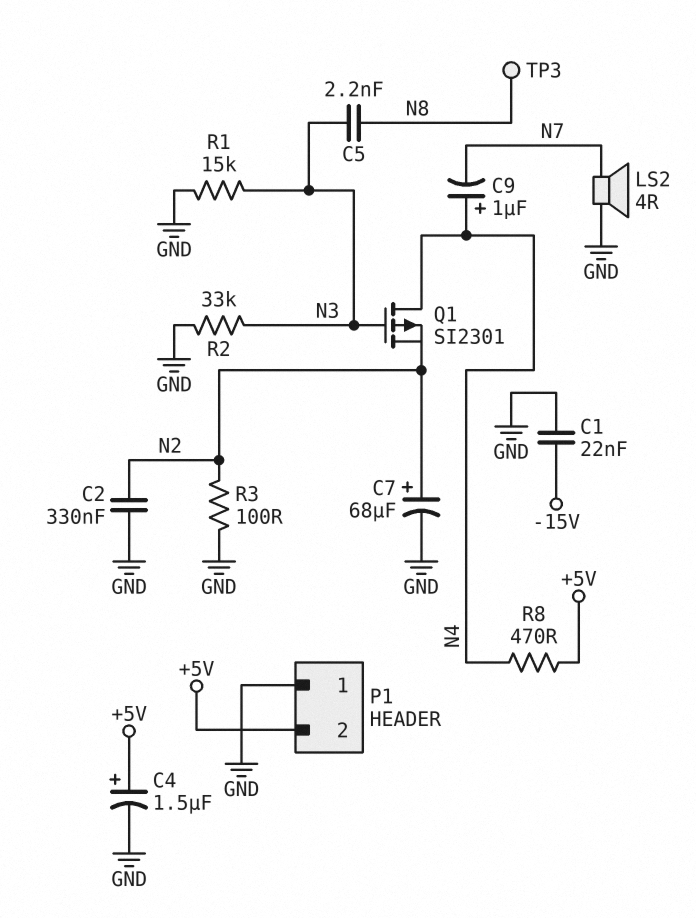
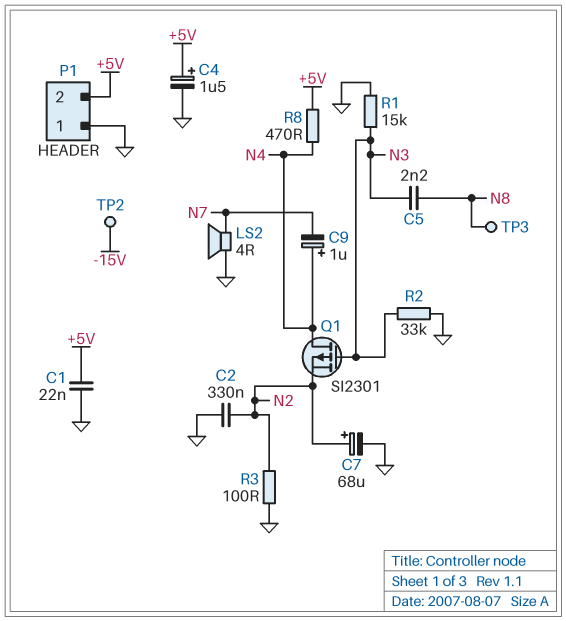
C1: 22nF (-15V, GND) -> 22nF (+5V, GND)
TP2: none -> test point (-15V)

